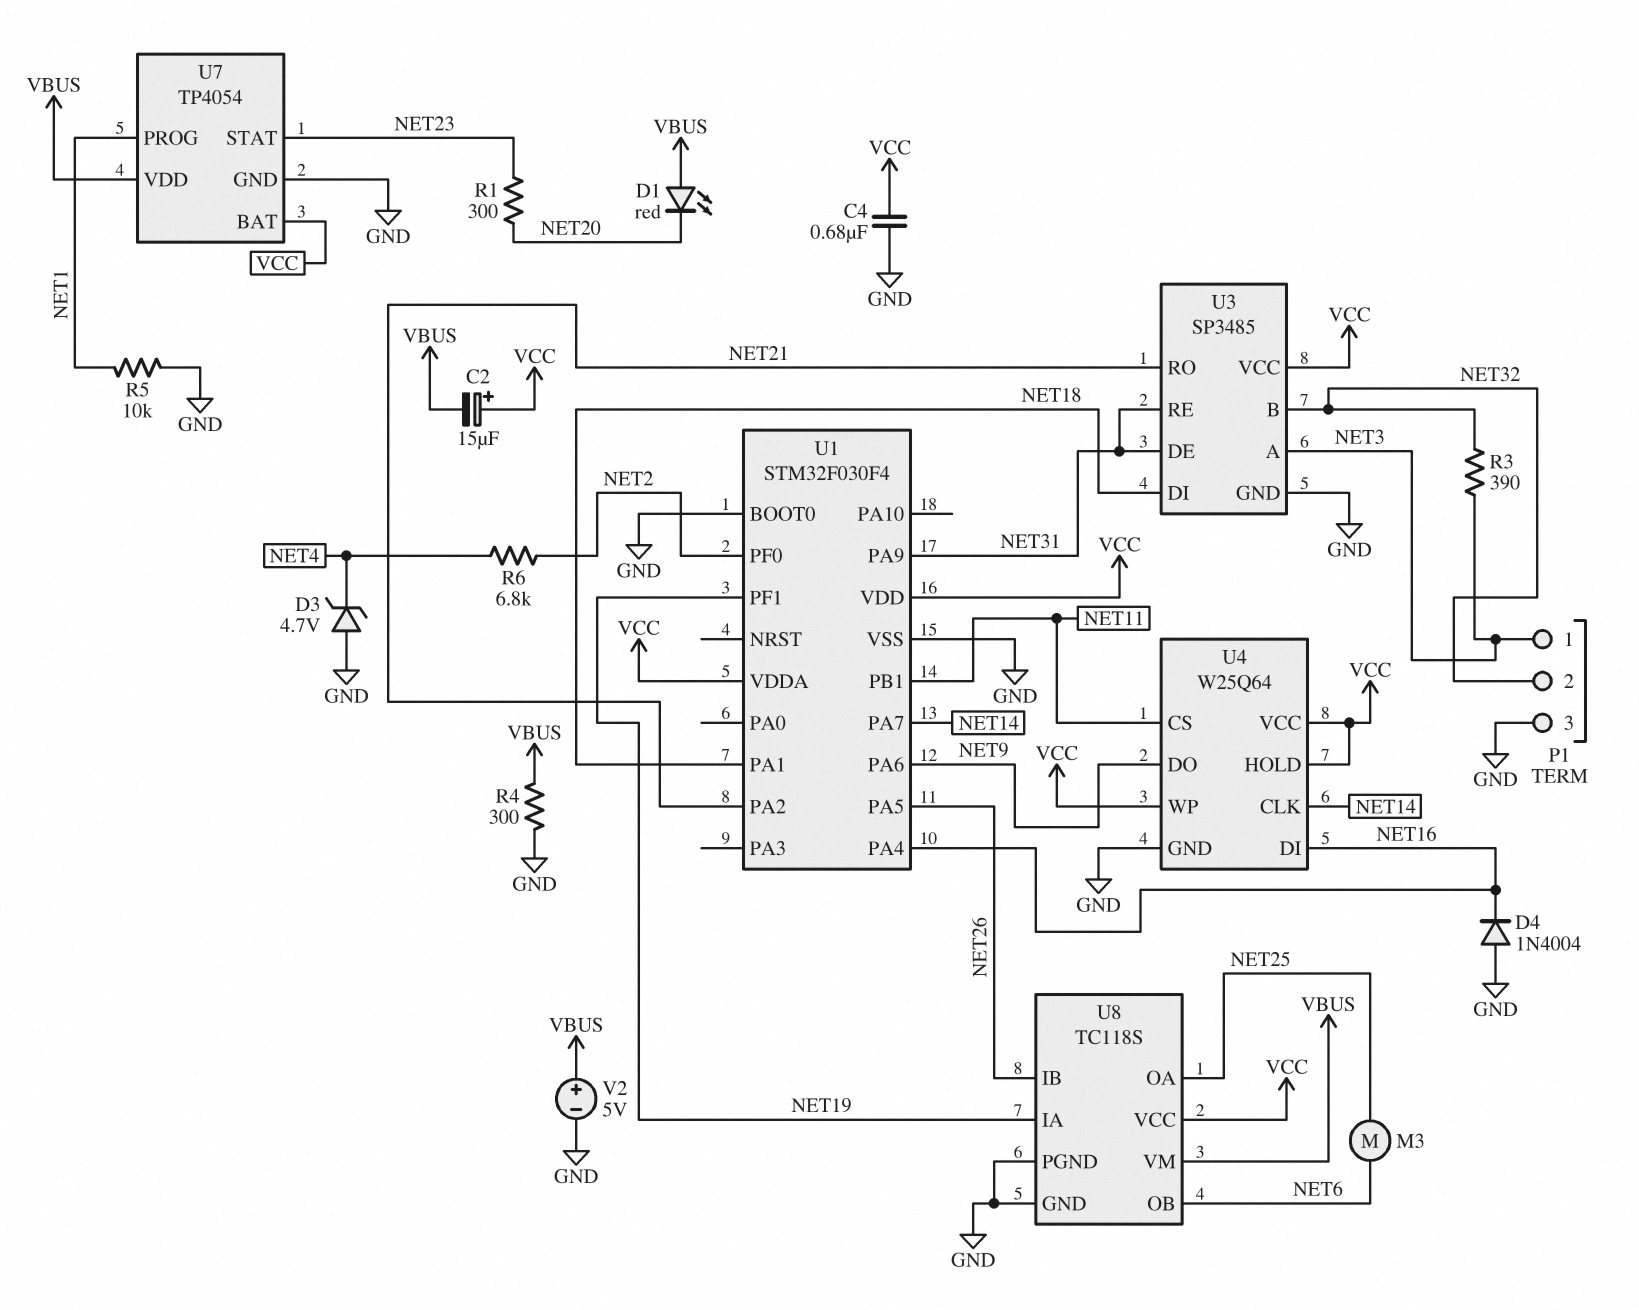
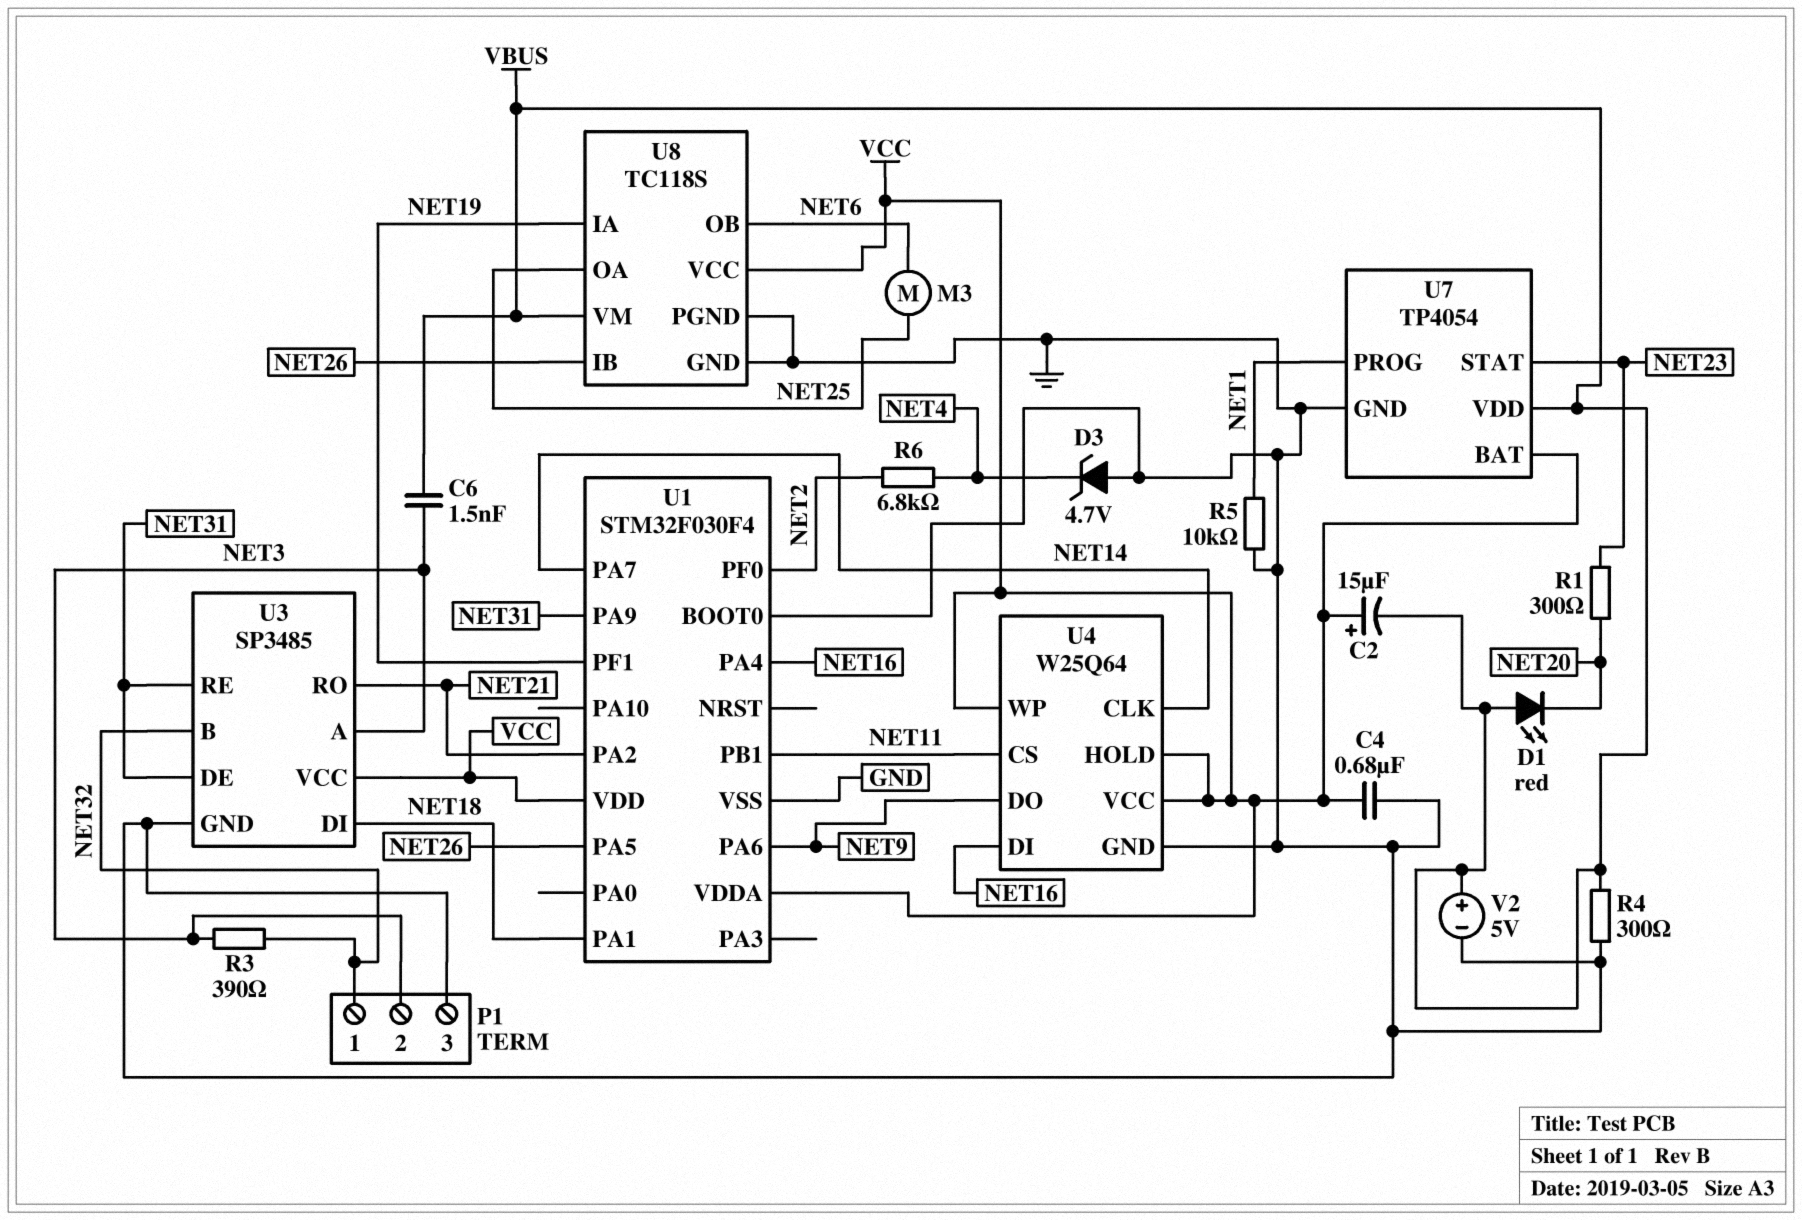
C6: none -> 1.5nF (NET3, VBUS)
D4: diode 1N4004 (A GND, K NET16) -> none
P1 pin 1: NET3 -> NET32
P1 pin 2: NET32 -> NET3

